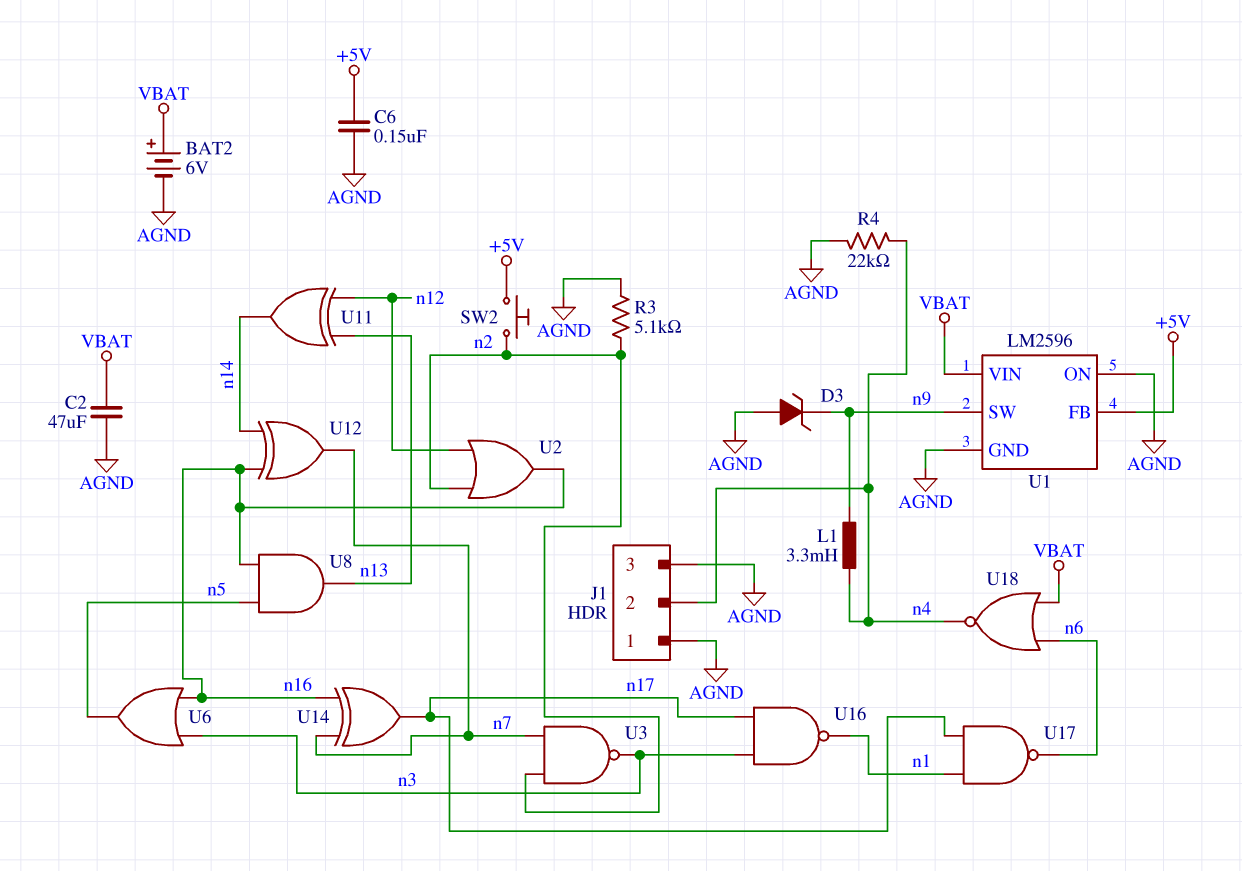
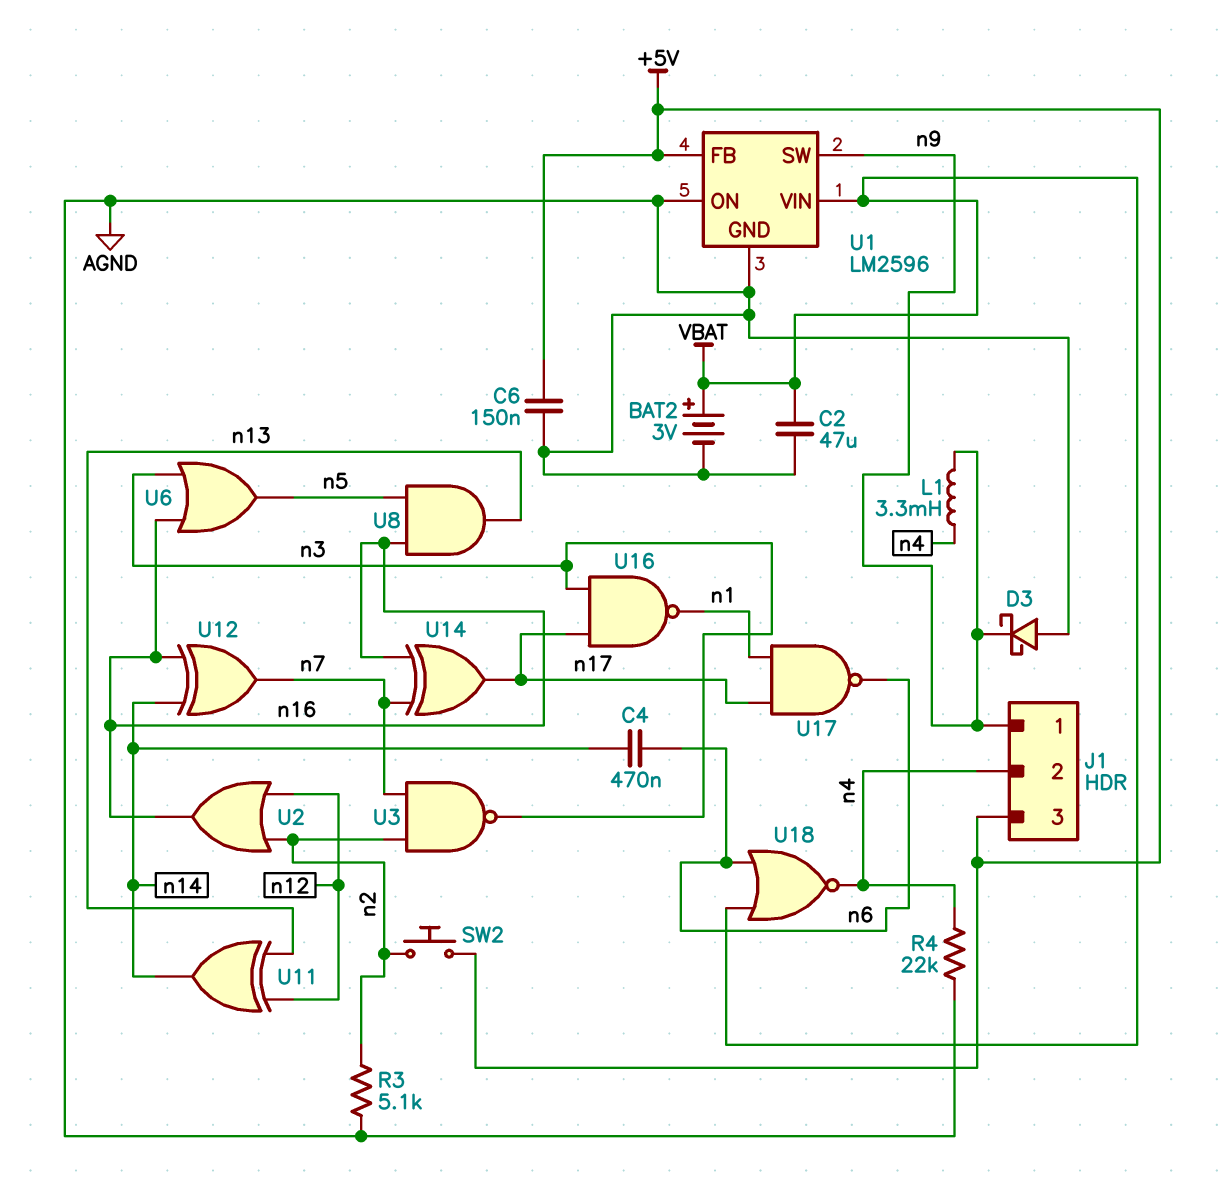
BAT2: 6V (plus VBAT, minus AGND) -> 3V (plus VBAT, minus AGND)
C4: none -> 470nF (n6, n14)
D3: zener (A AGND, K n9) -> schottky (A AGND, K n9)
J1 pin 1: AGND -> n9
J1 pin 3: AGND -> +5V

